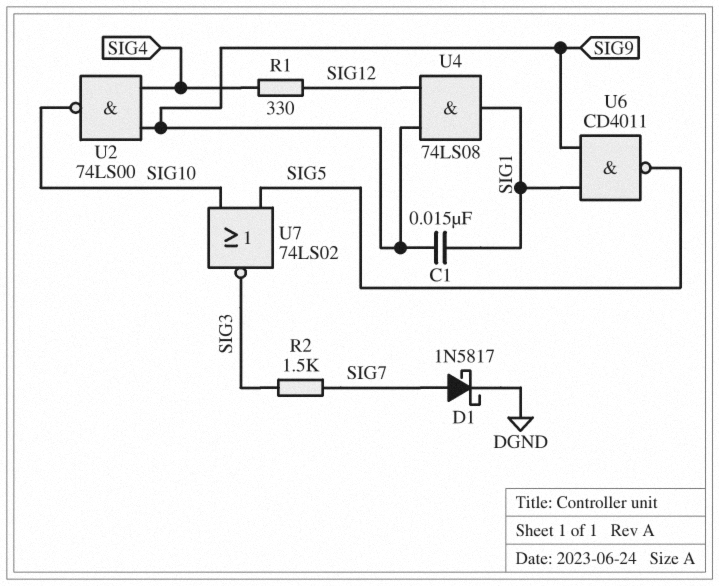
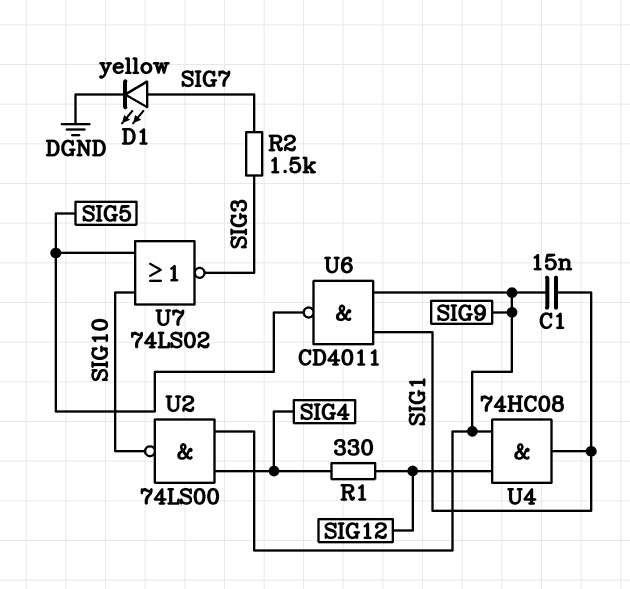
D1: schottky 1N5817 (A SIG7, K DGND) -> LED yellow (A SIG7, K DGND)
U4: AND 74LS08 (in SIG9, in SIG12, out SIG1) -> AND 74HC08 (in SIG9, in SIG12, out SIG1)

